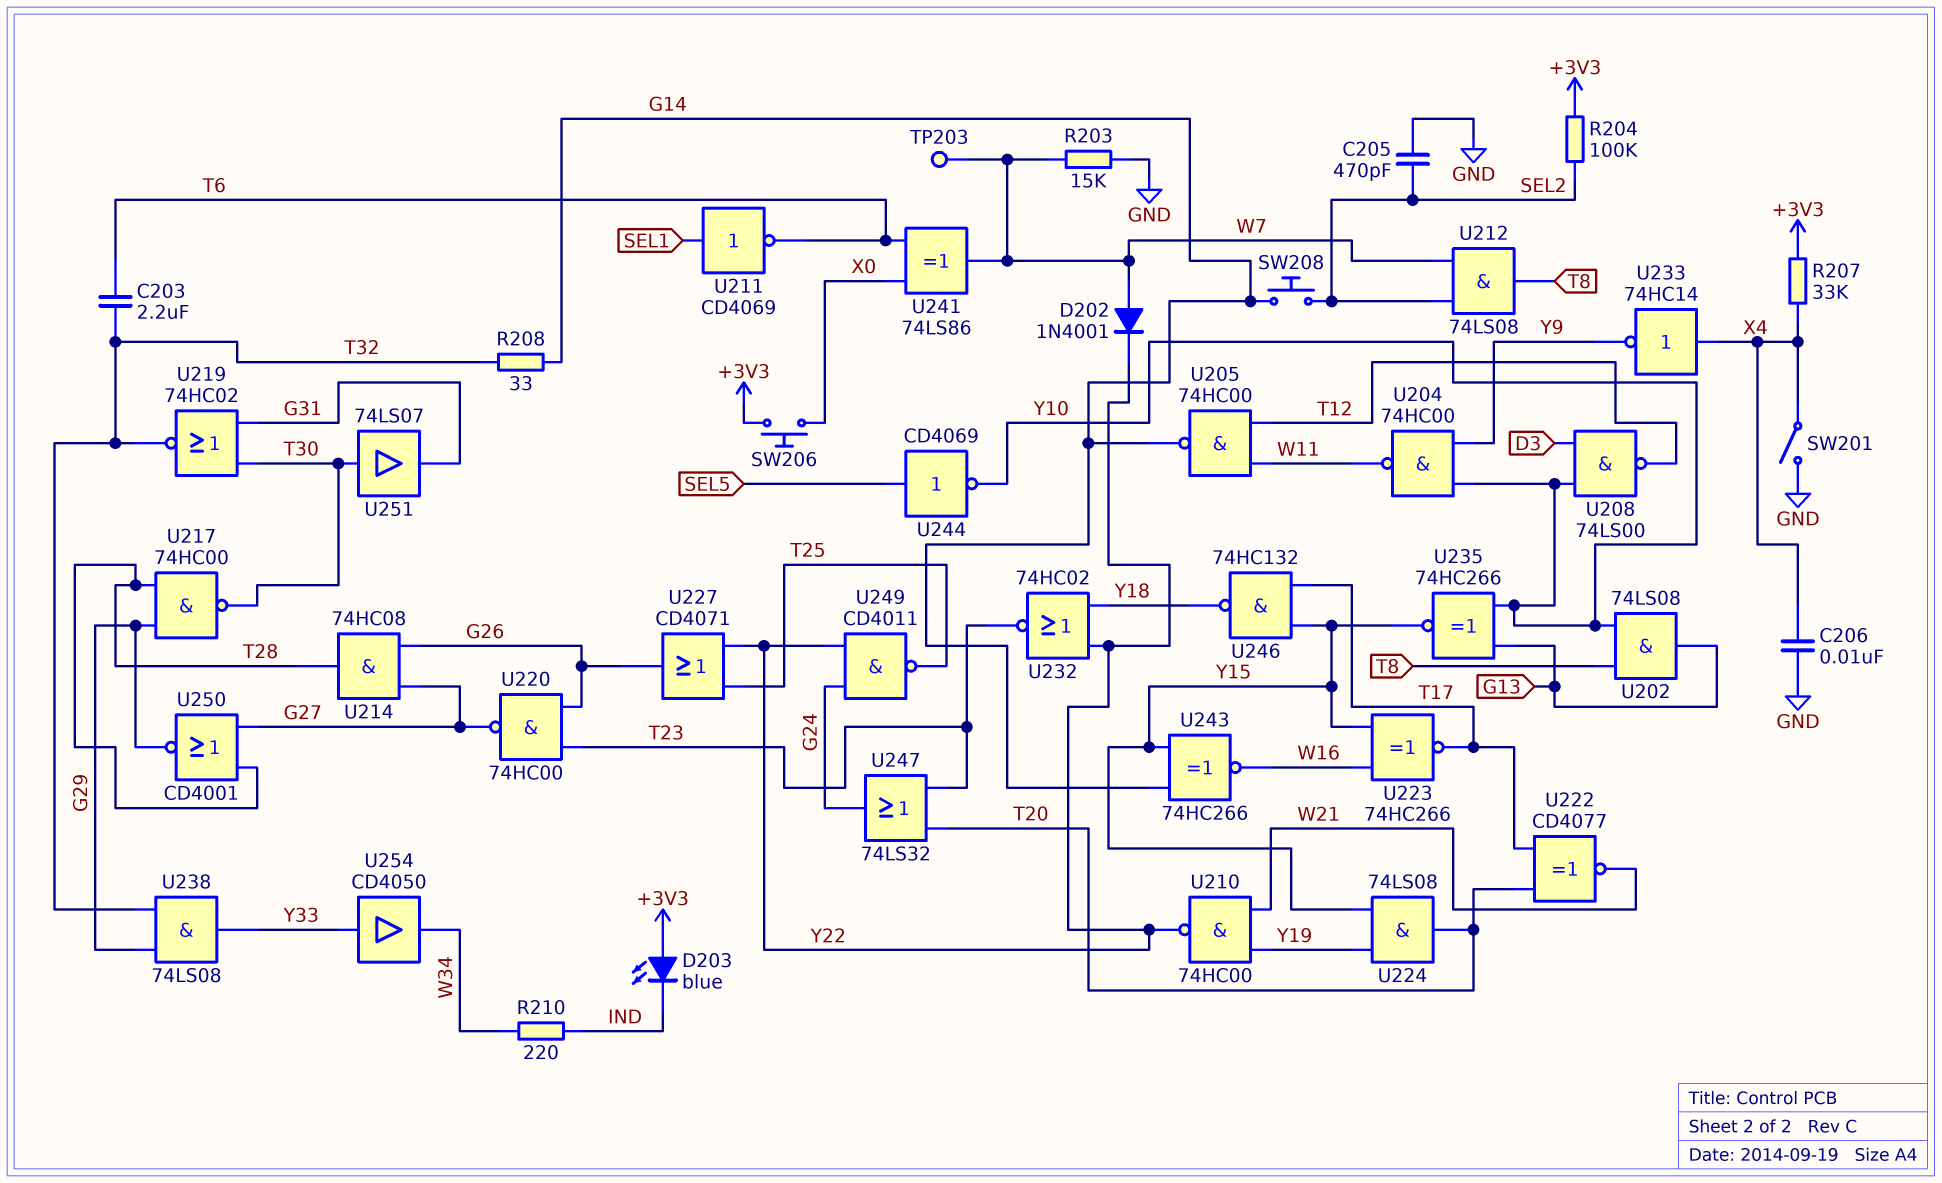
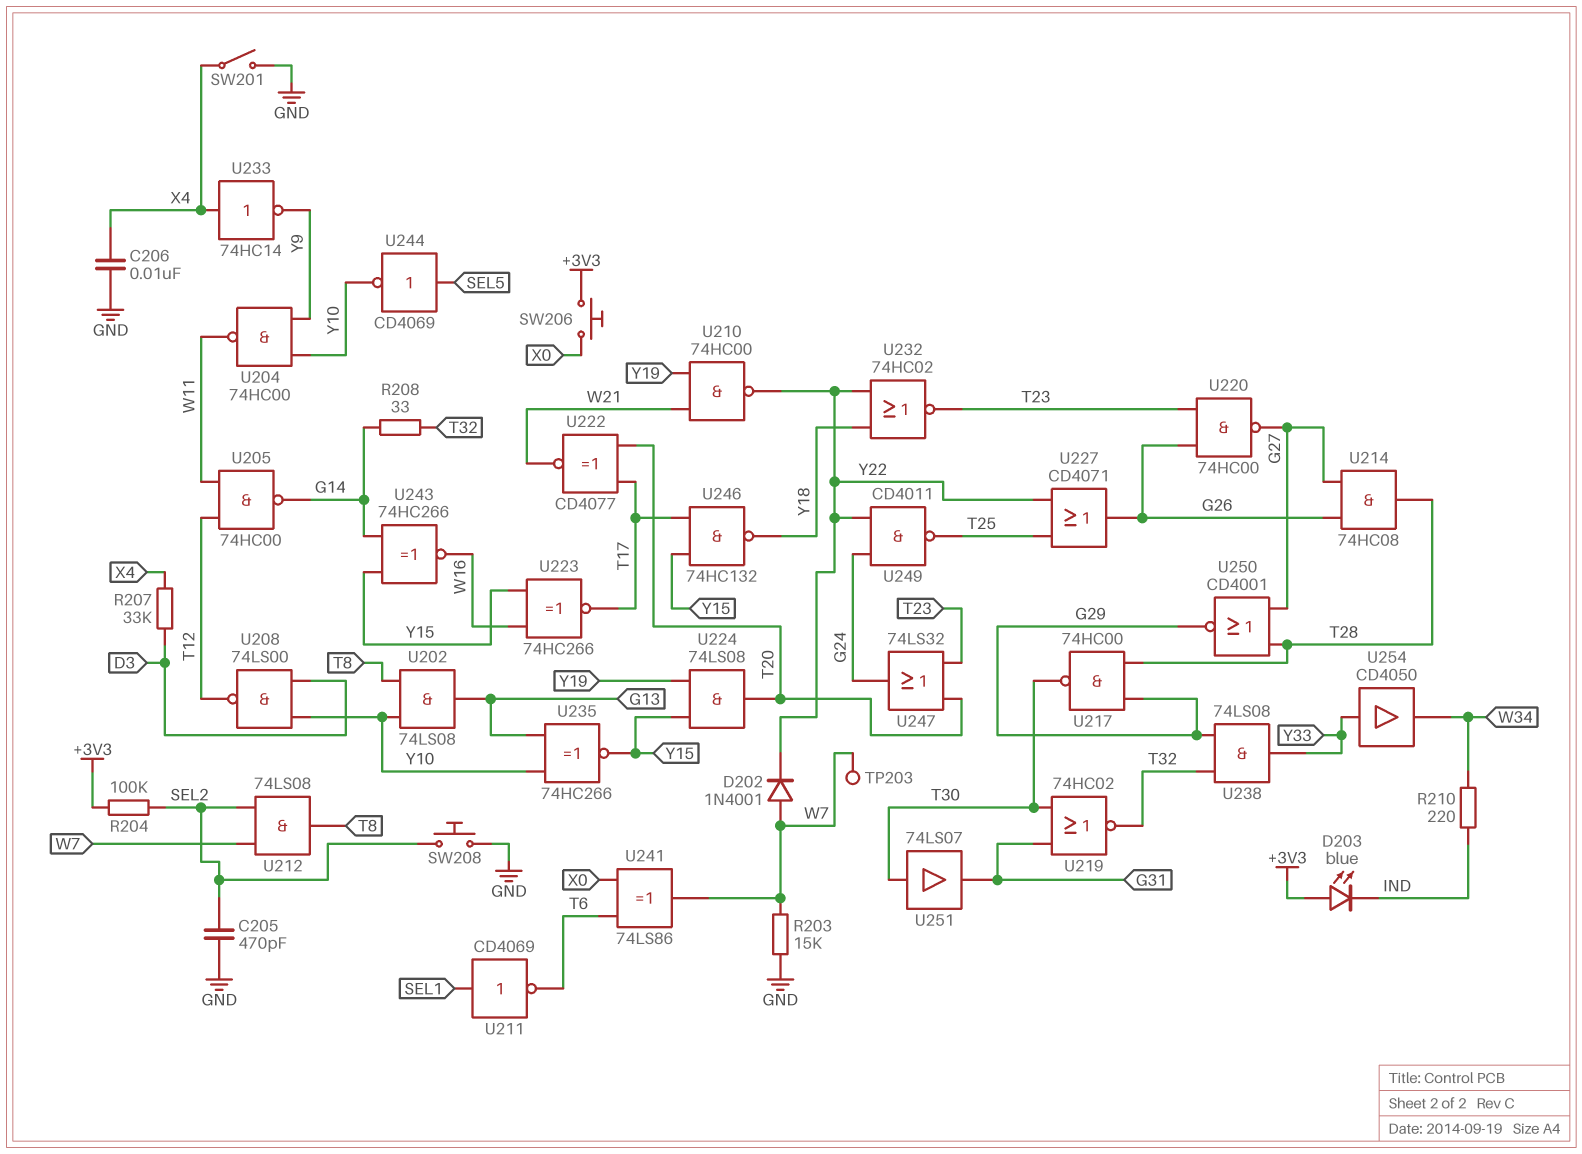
C203: 2.2uF (T6, T32) -> none
R207: 33k (+3V3, X4) -> 33k (D3, X4)
SW208: button (G14, SEL2) -> button (GND, SEL2)

